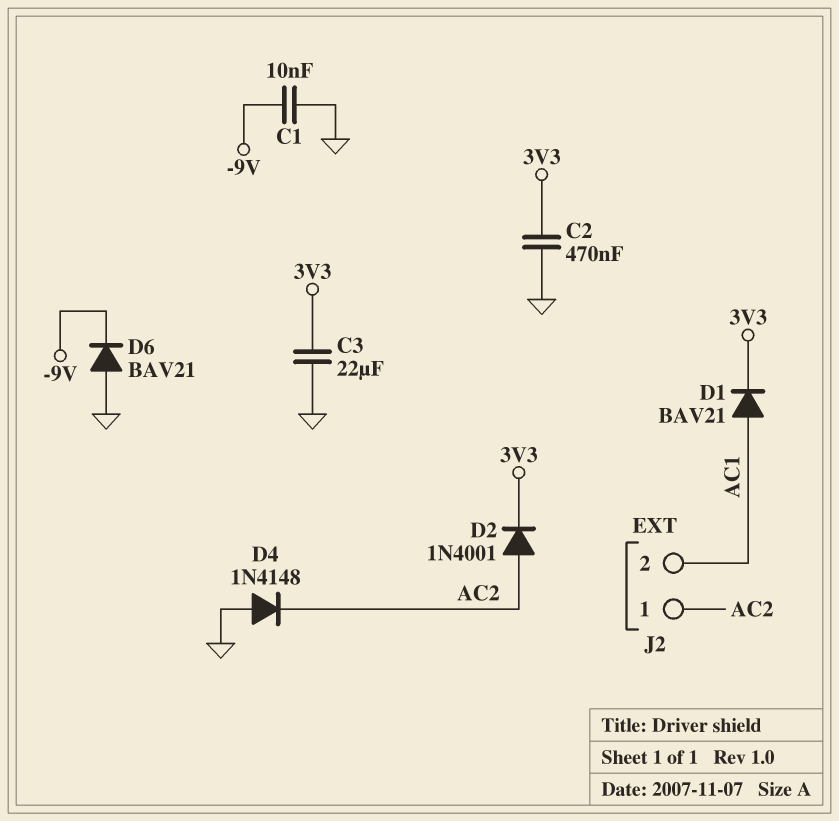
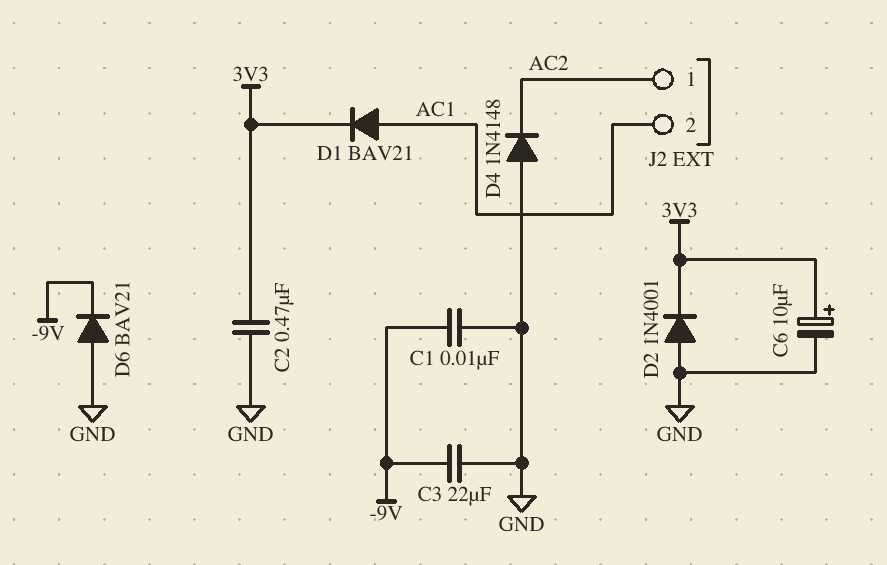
C3: 22uF (3V3, GND) -> 22uF (-9V, GND)
C6: none -> 10uF (plus 3V3, minus GND)
D2: diode 1N4001 (A AC2, K 3V3) -> diode 1N4001 (A GND, K 3V3)

